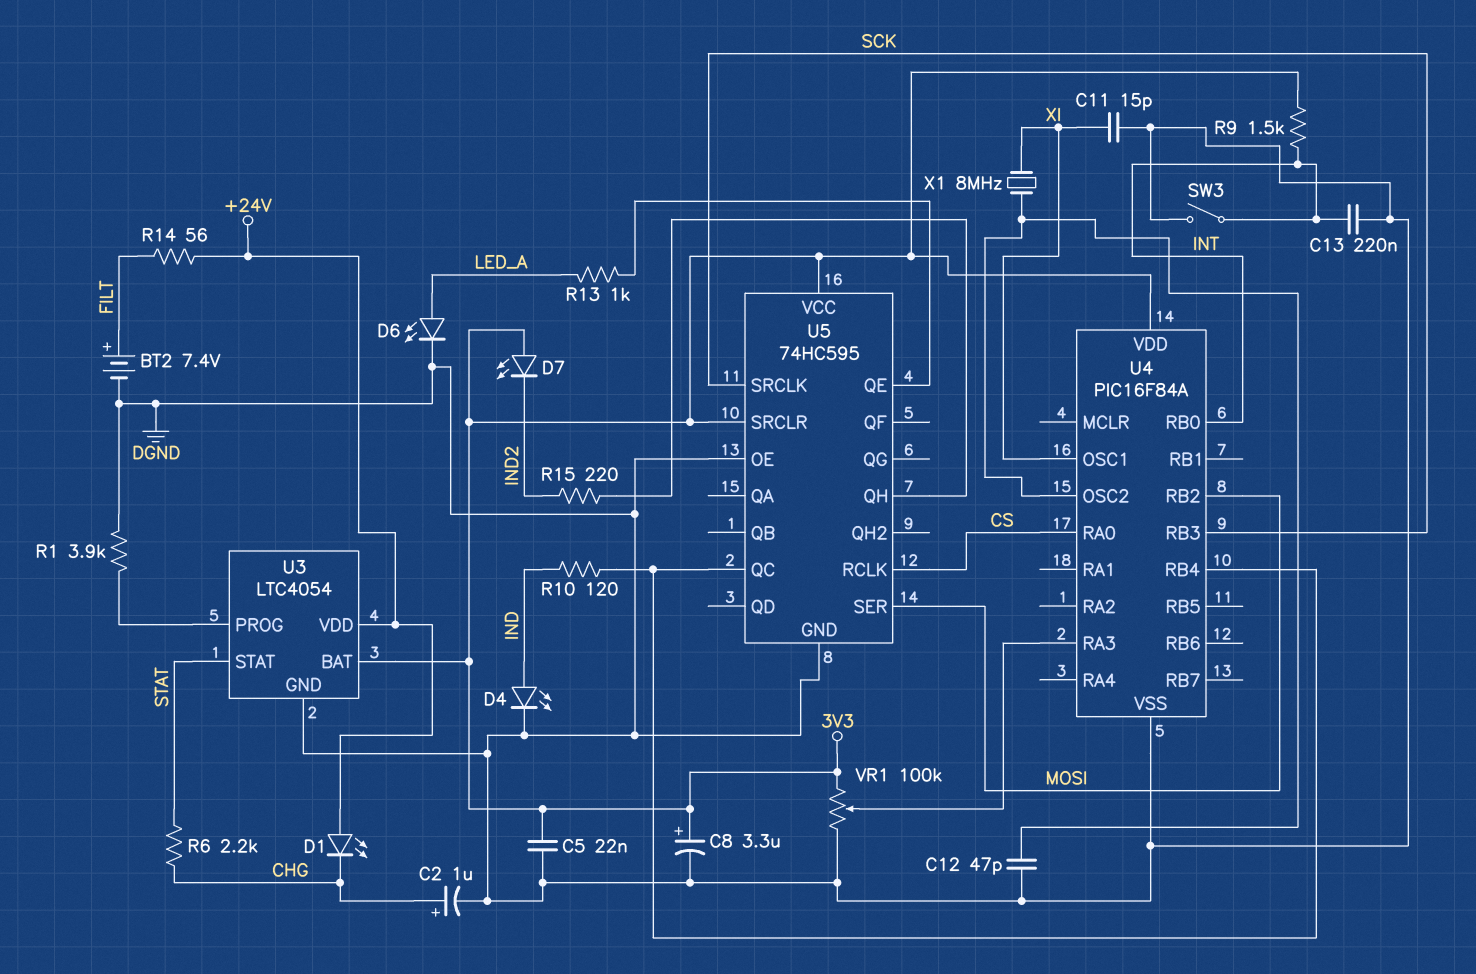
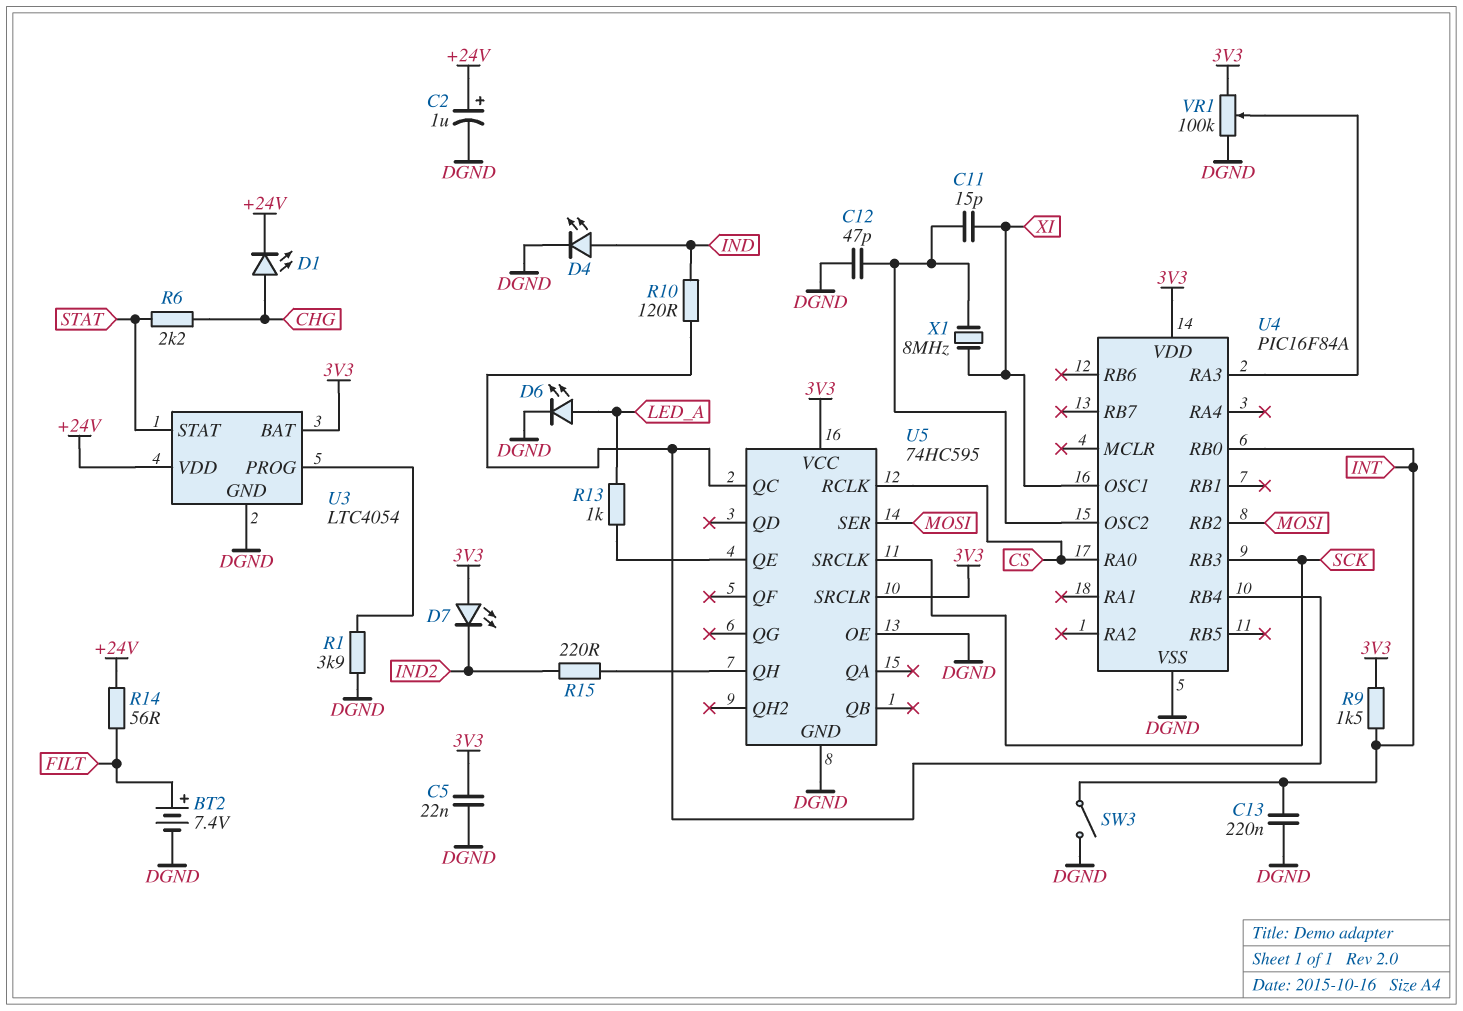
C2: 1uF (plus CHG, minus DGND) -> 1uF (plus +24V, minus DGND)
C8: 3.3uF (plus 3V3, minus DGND) -> none
C11: 15pF (DGND, XI) -> 15pF (U4/OSC2, XI)
D1: LED (A +24V, K CHG) -> LED (A CHG, K +24V)

